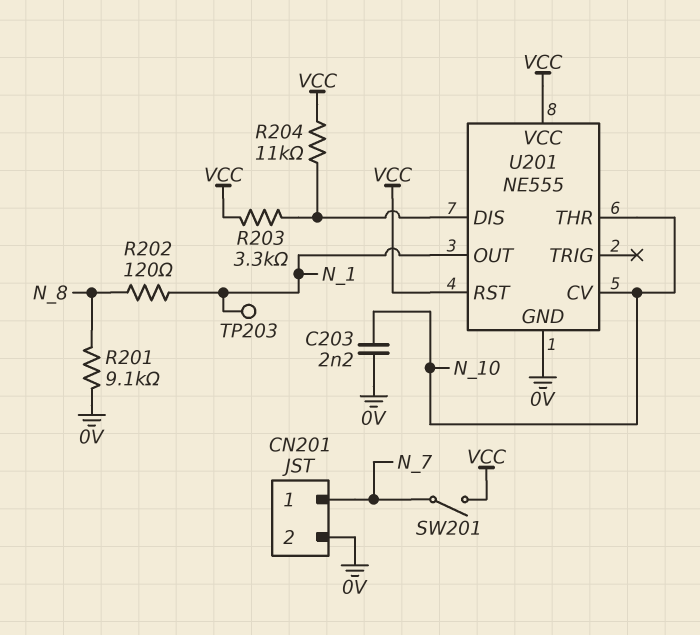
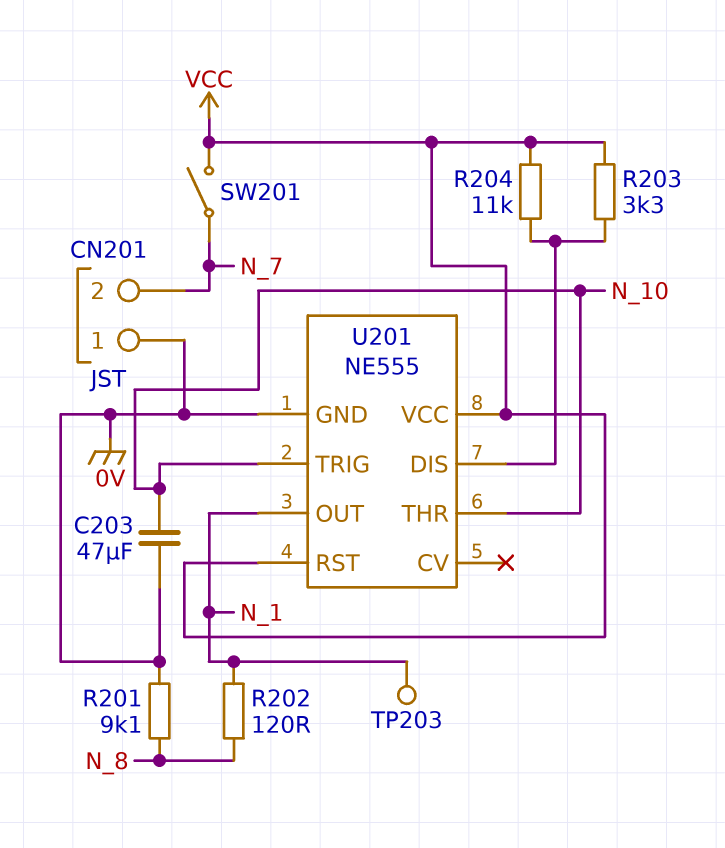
C203: 2.2nF (0V, N_10) -> 47uF (0V, N_10)
CN201 pin 1: N_7 -> 0V
CN201 pin 2: 0V -> N_7
U201 pin CV: N_10 -> none
U201 pin TRIG: none -> N_10

